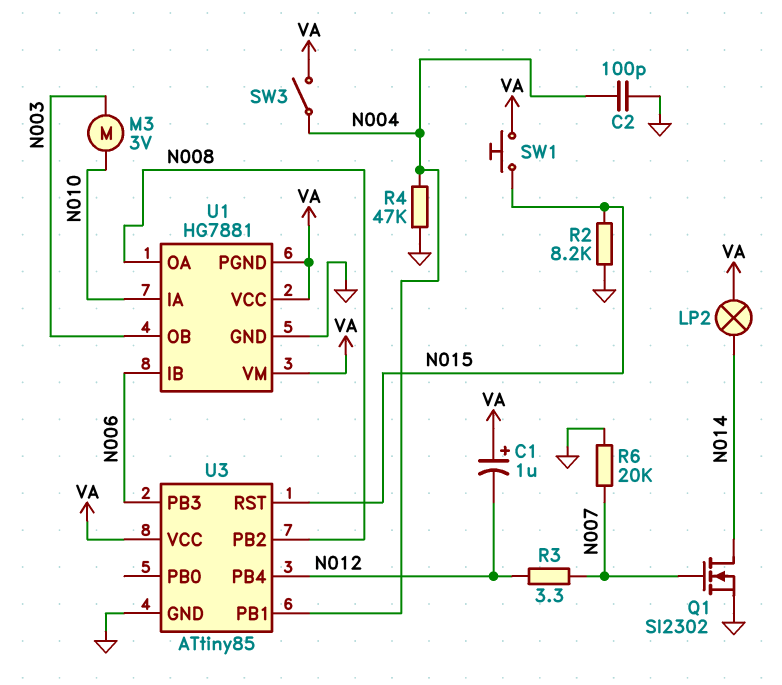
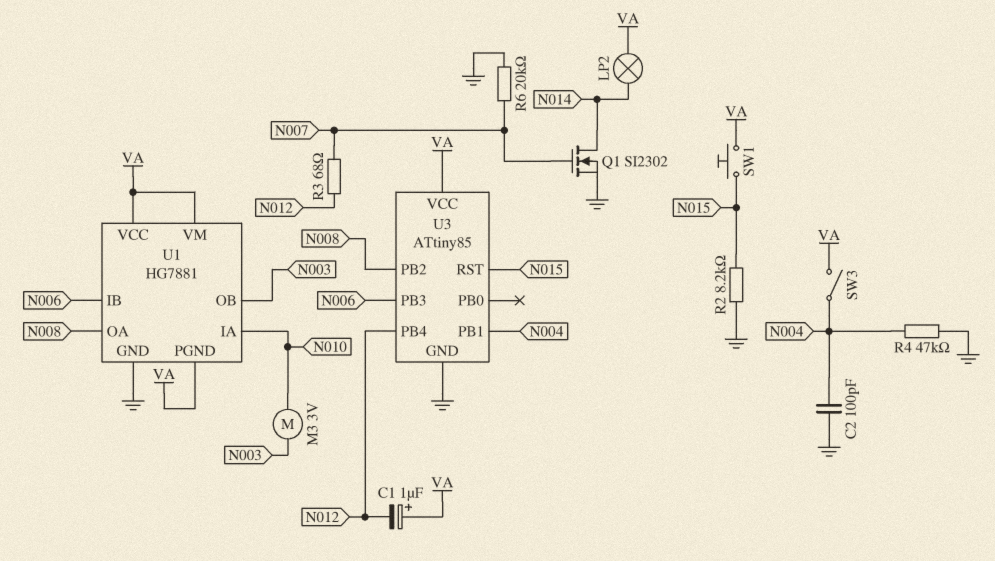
R3: 3.3 (N007, N012) -> 68 (N007, N012)

